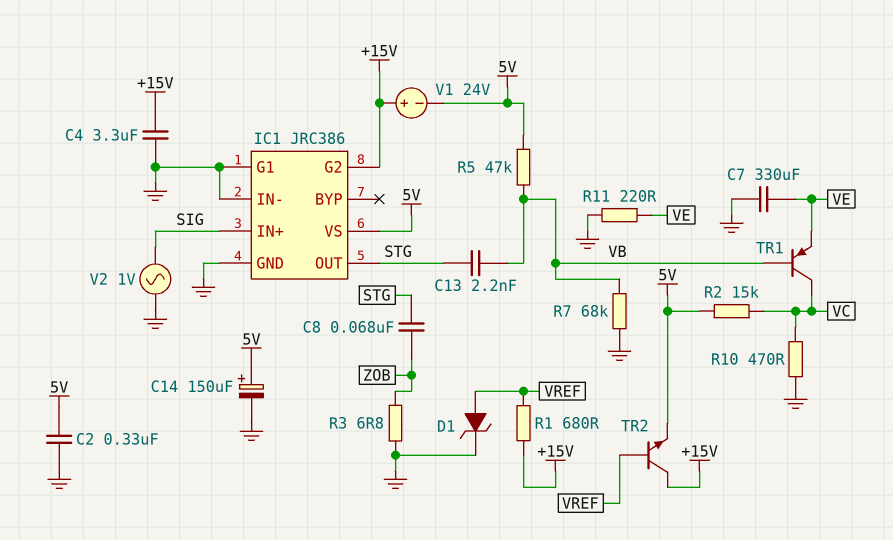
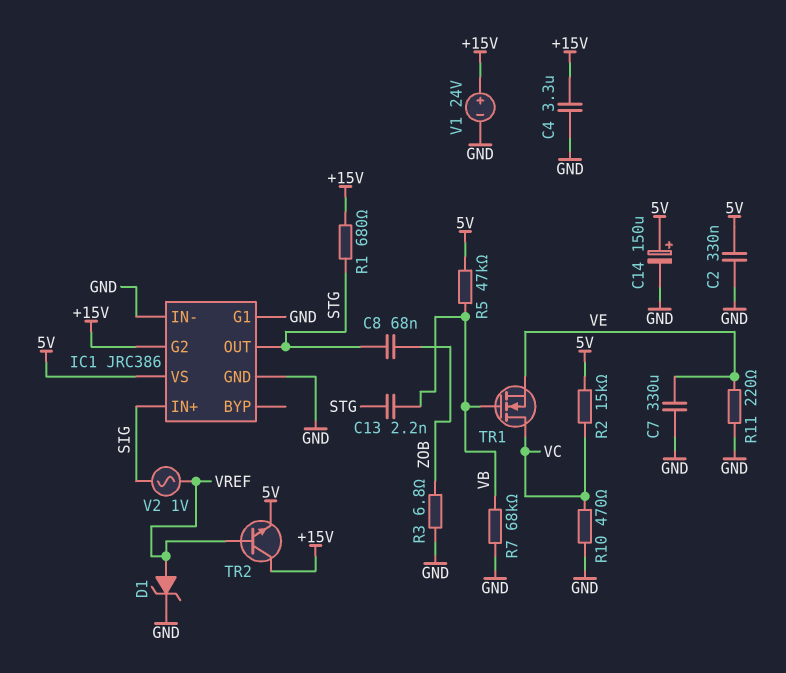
R1: 680 (+15V, VREF) -> 680 (+15V, STG)
TR1: PNP (B VB, C VC, E VE) -> NMOS (G VB, D VC, S VE)
V1: 24V (plus +15V, minus 5V) -> 24V (plus +15V, minus GND)
V2: AC 1V (GND, SIG) -> AC 1V (SIG, VREF)

